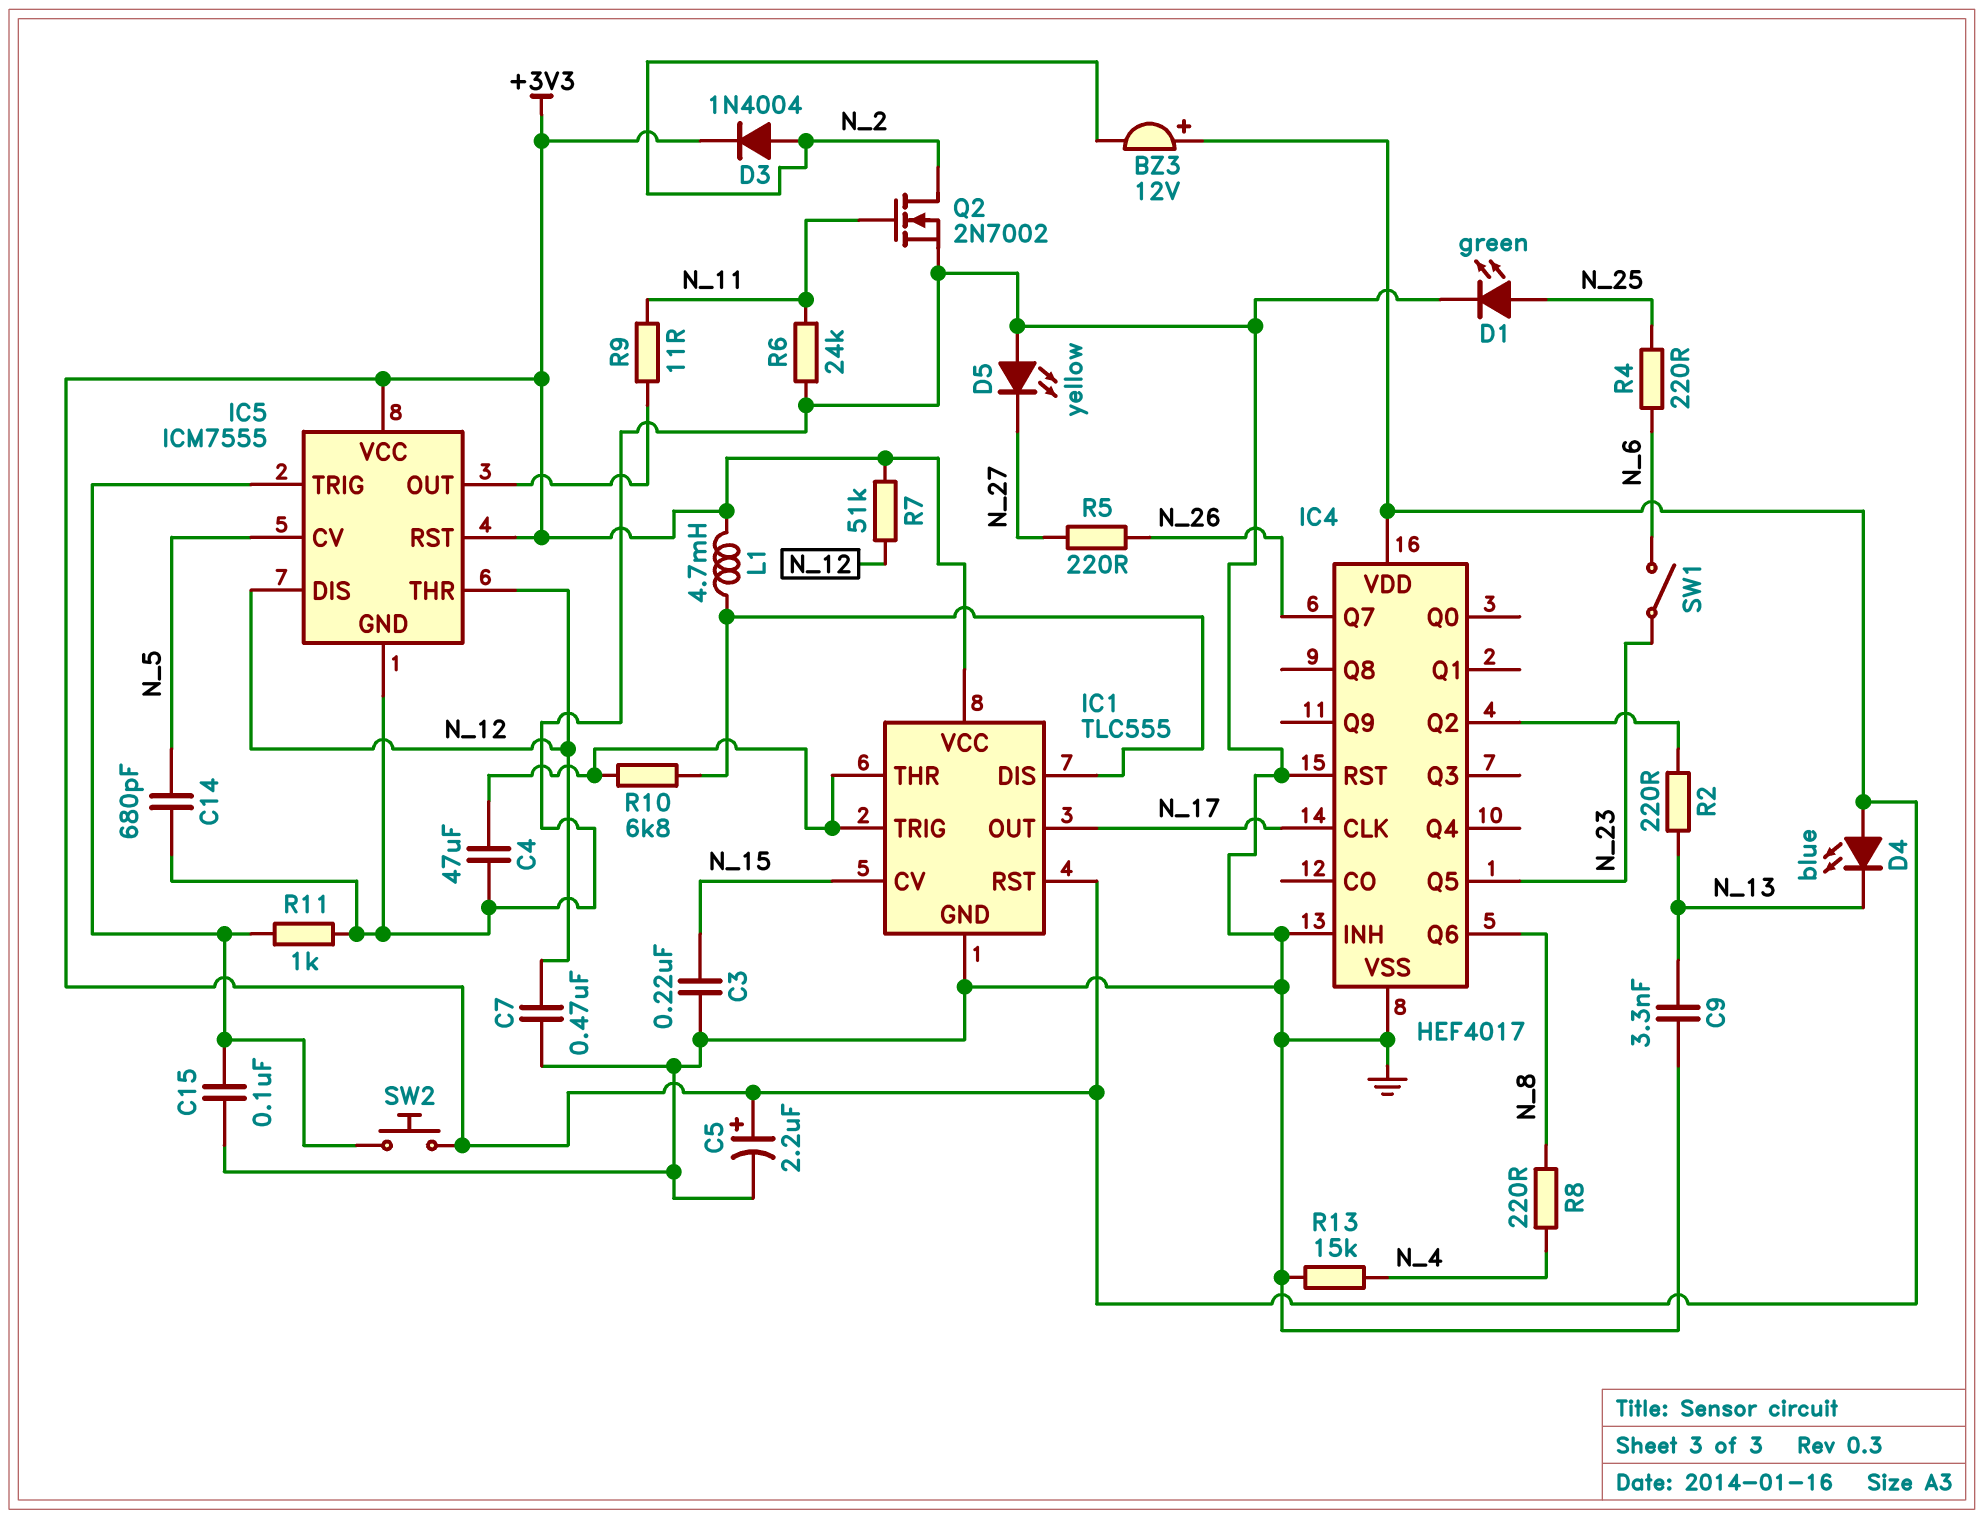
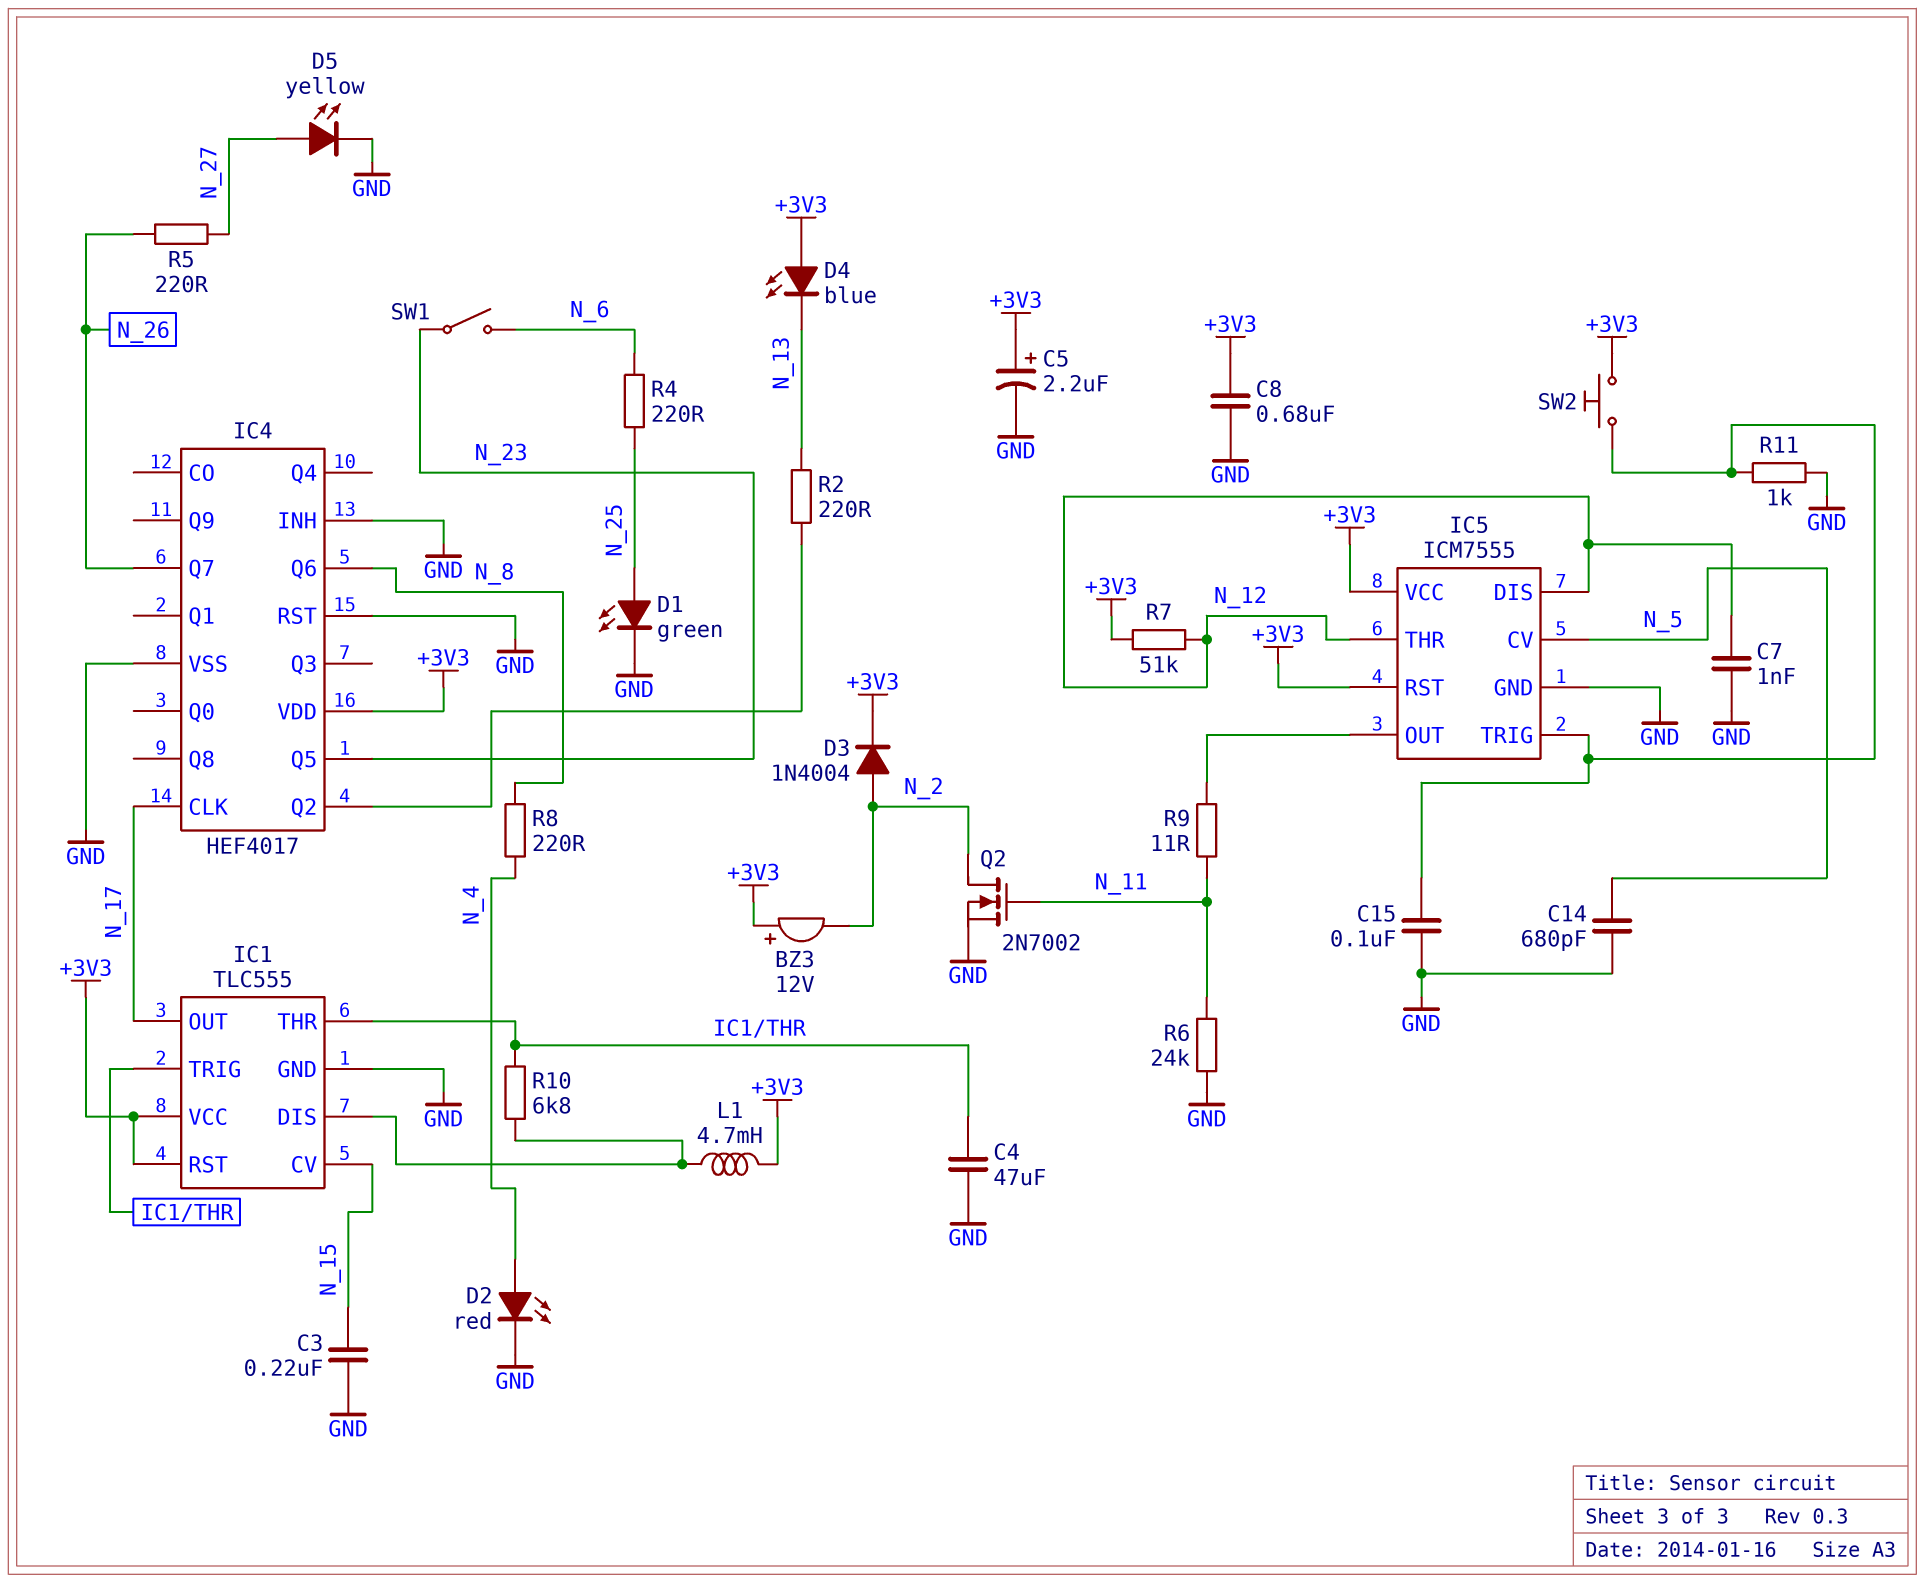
C7: 470nF (GND, N_12) -> 1nF (GND, N_12)
C8: none -> 680nF (+3V3, GND)
C9: 3.3nF (GND, N_13) -> none
D2: none -> LED red (A N_4, K GND)
D5: LED yellow (A GND, K N_27) -> LED yellow (A N_27, K GND)
R13: 15k (GND, N_4) -> none

